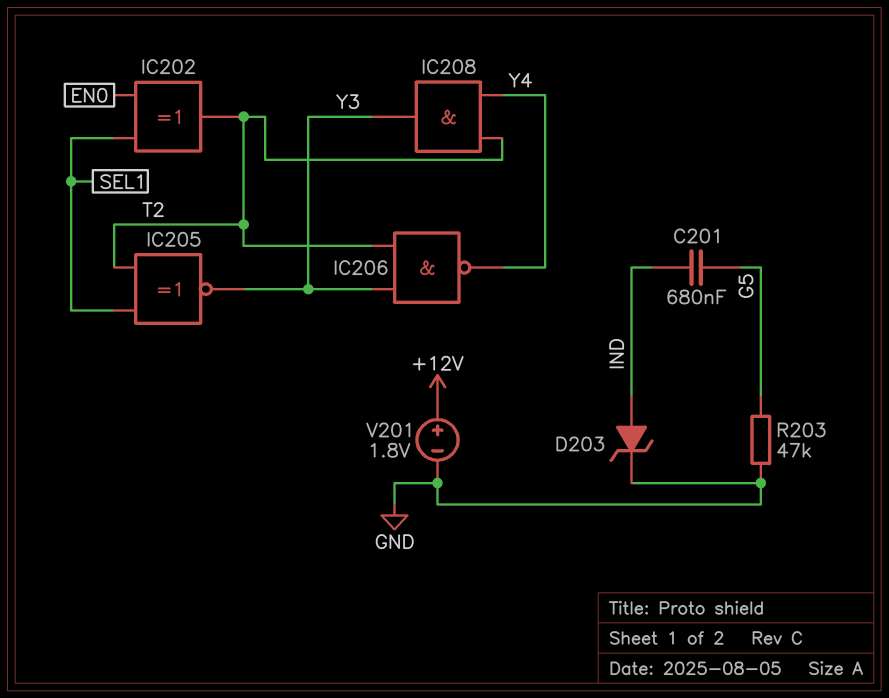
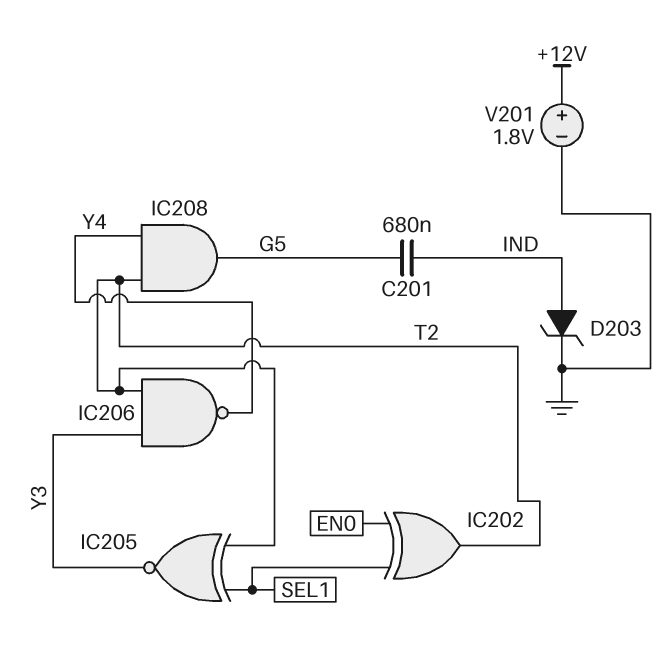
IC208: AND (in T2, in Y4, out Y3) -> AND (in T2, in Y4, out G5)
R203: 47k (G5, GND) -> none

